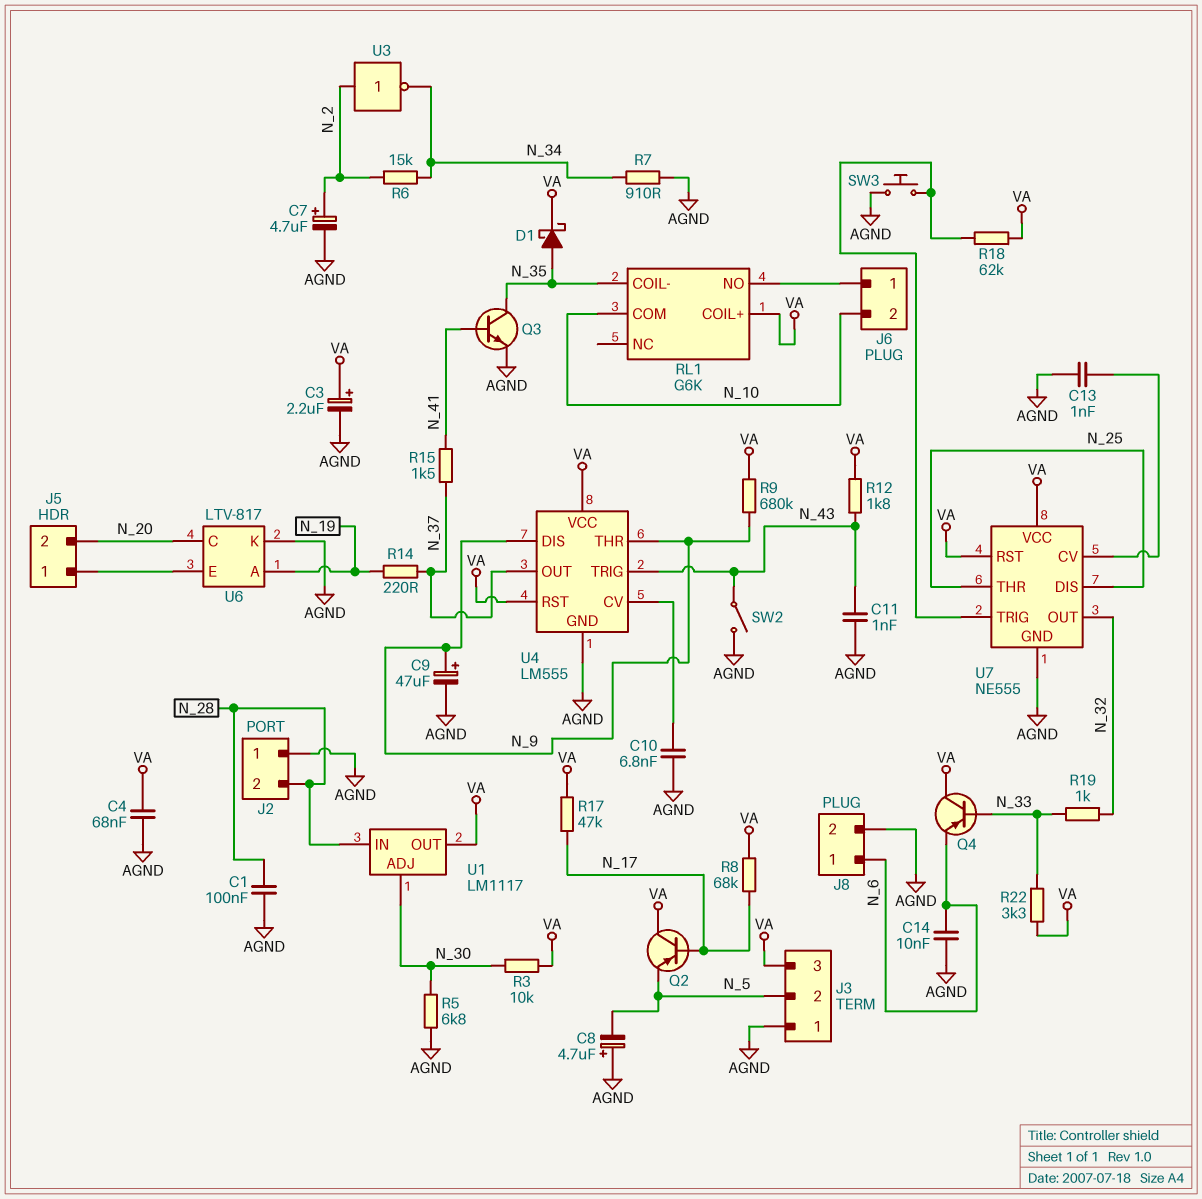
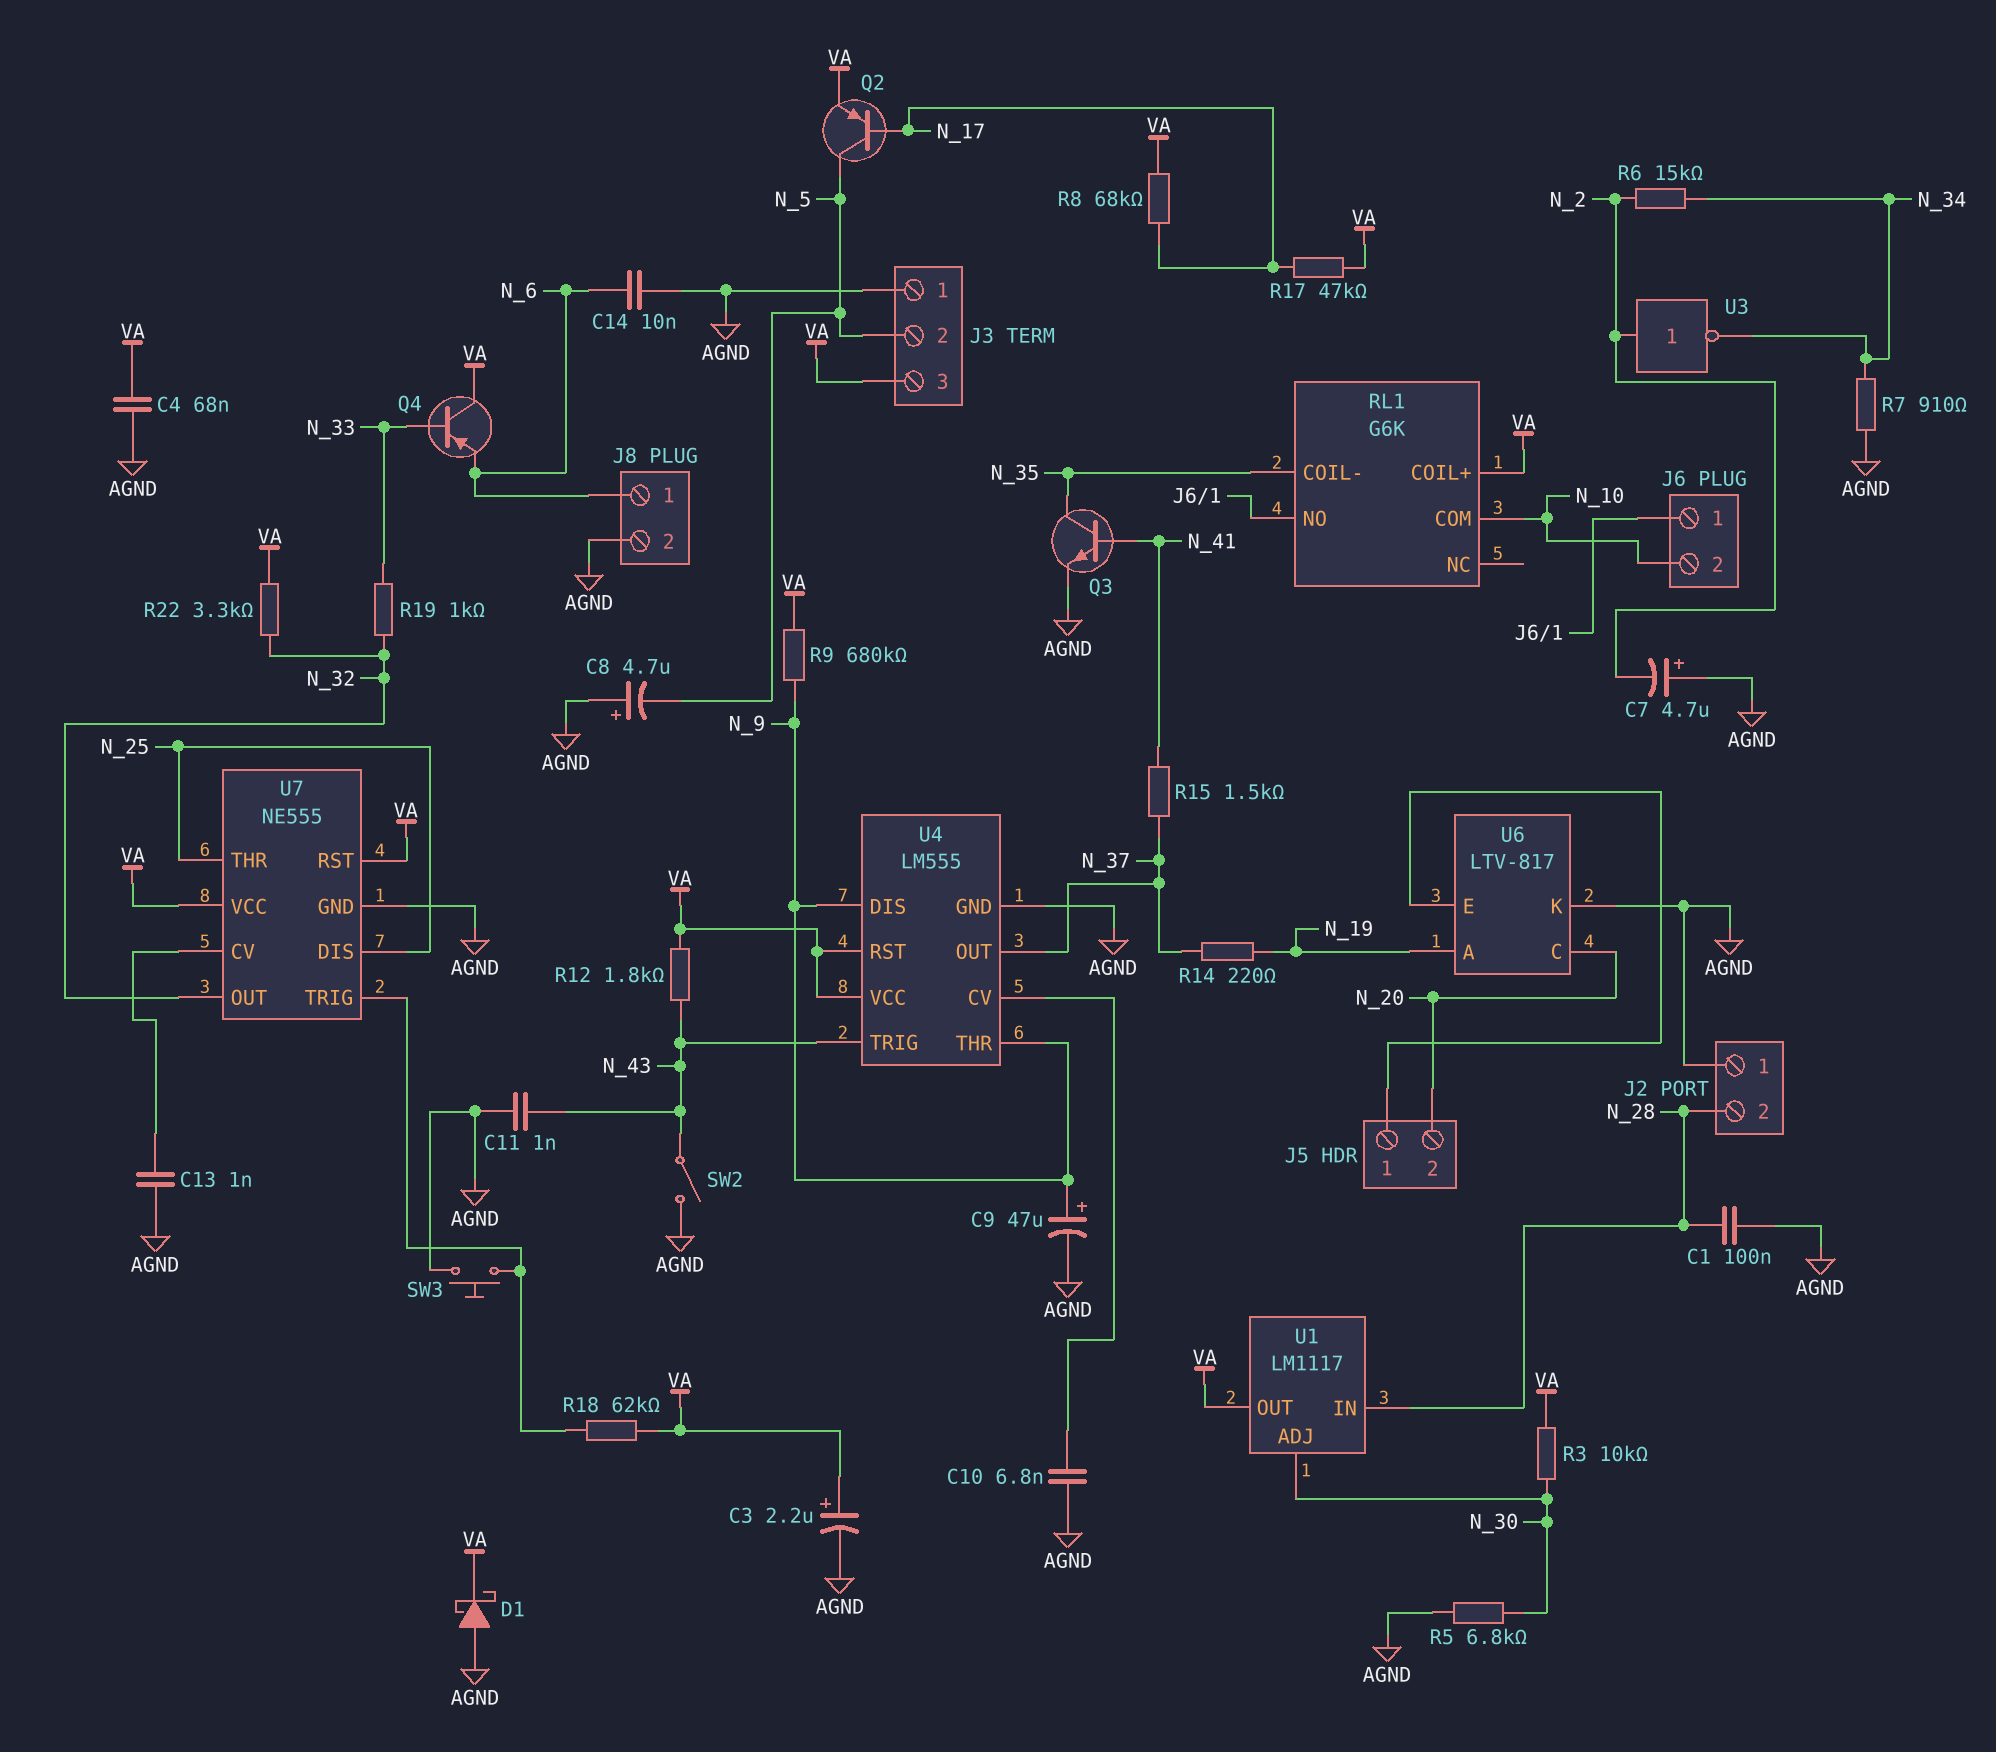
C7: 4.7uF (plus N_2, minus AGND) -> 4.7uF (plus AGND, minus N_2)
D1: schottky (A N_35, K VA) -> schottky (A AGND, K VA)
Q2: PNP (B N_17, C VA, E N_5) -> PNP (B N_17, C N_5, E VA)
R22: 3.3k (N_33, VA) -> 3.3k (N_32, VA)

